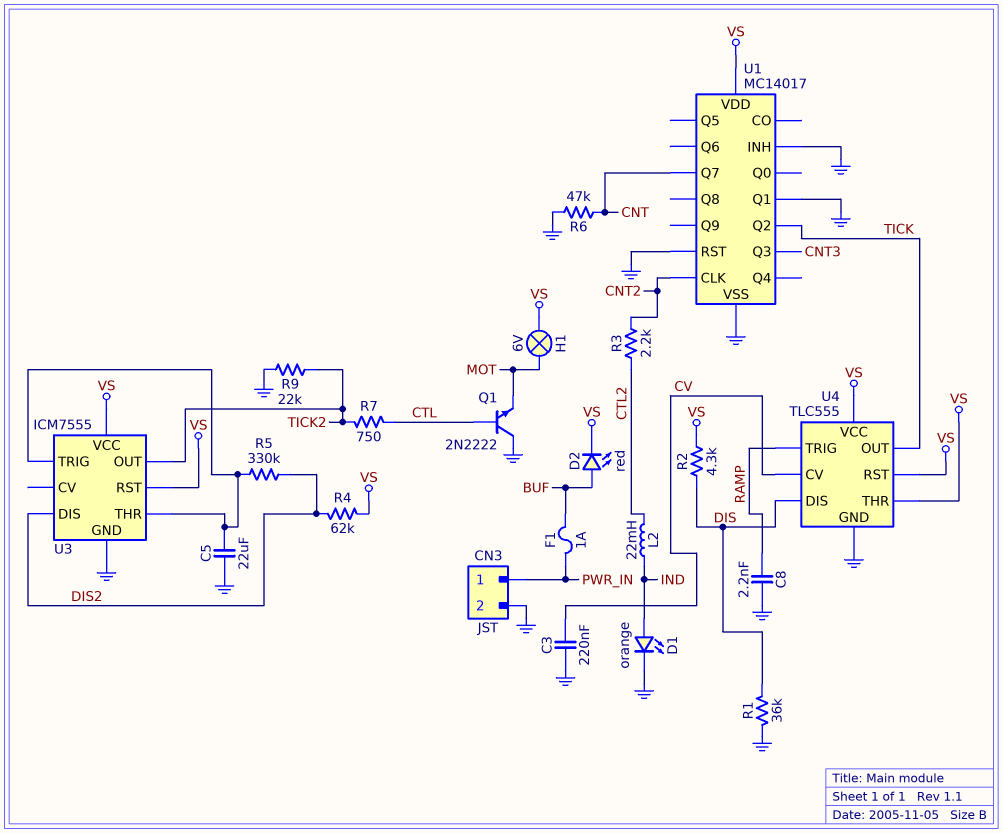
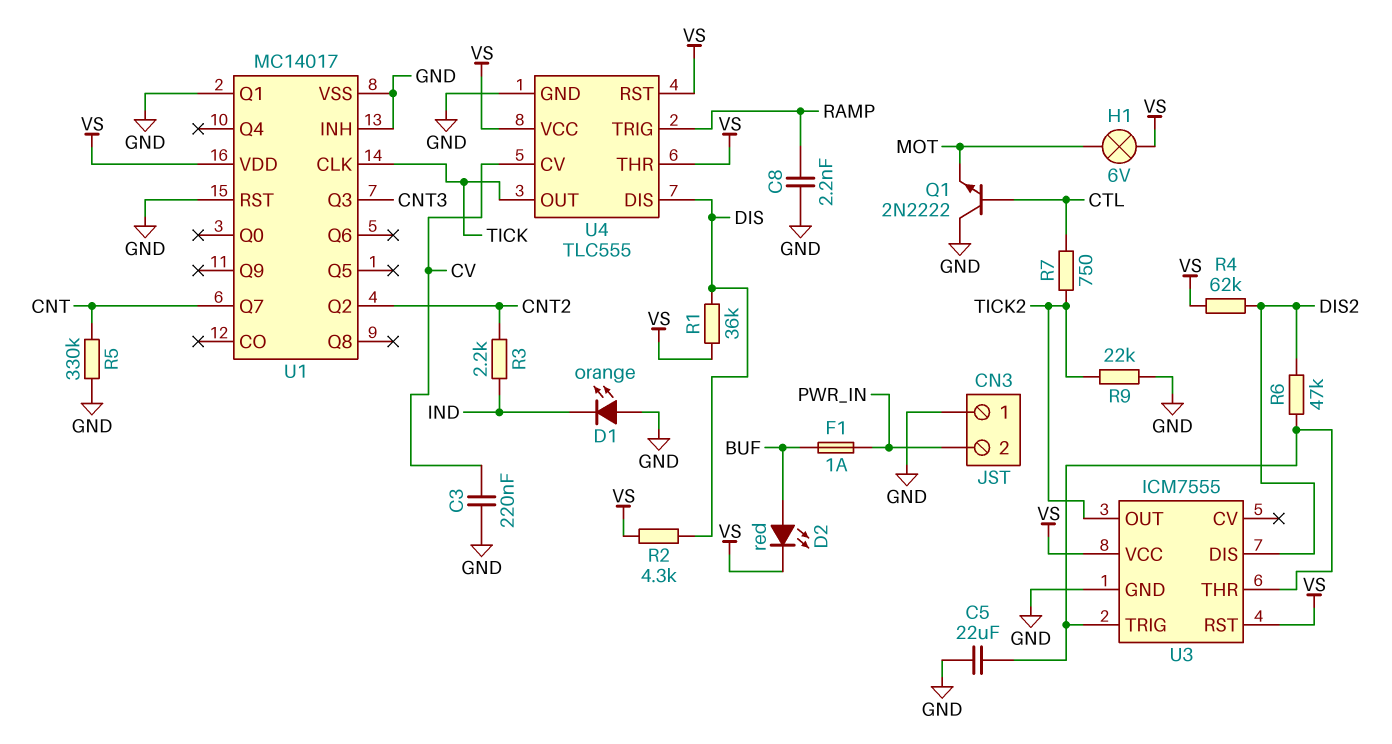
CN3 pin 1: PWR_IN -> GND
CN3 pin 2: GND -> PWR_IN
D1: LED orange (A IND, K GND) -> LED orange (A GND, K IND)
L2: 22mH (CTL2, IND) -> none
R1: 36k (DIS, GND) -> 36k (DIS, VS)
R3: 2.2k (CNT2, CTL2) -> 2.2k (CNT2, IND)
R5: 330k (DIS2, U3/THR) -> 330k (CNT, GND)
R6: 47k (CNT, GND) -> 47k (DIS2, U3/THR)
U1 pin CLK: CNT2 -> TICK
U1 pin Q2: TICK -> CNT2

